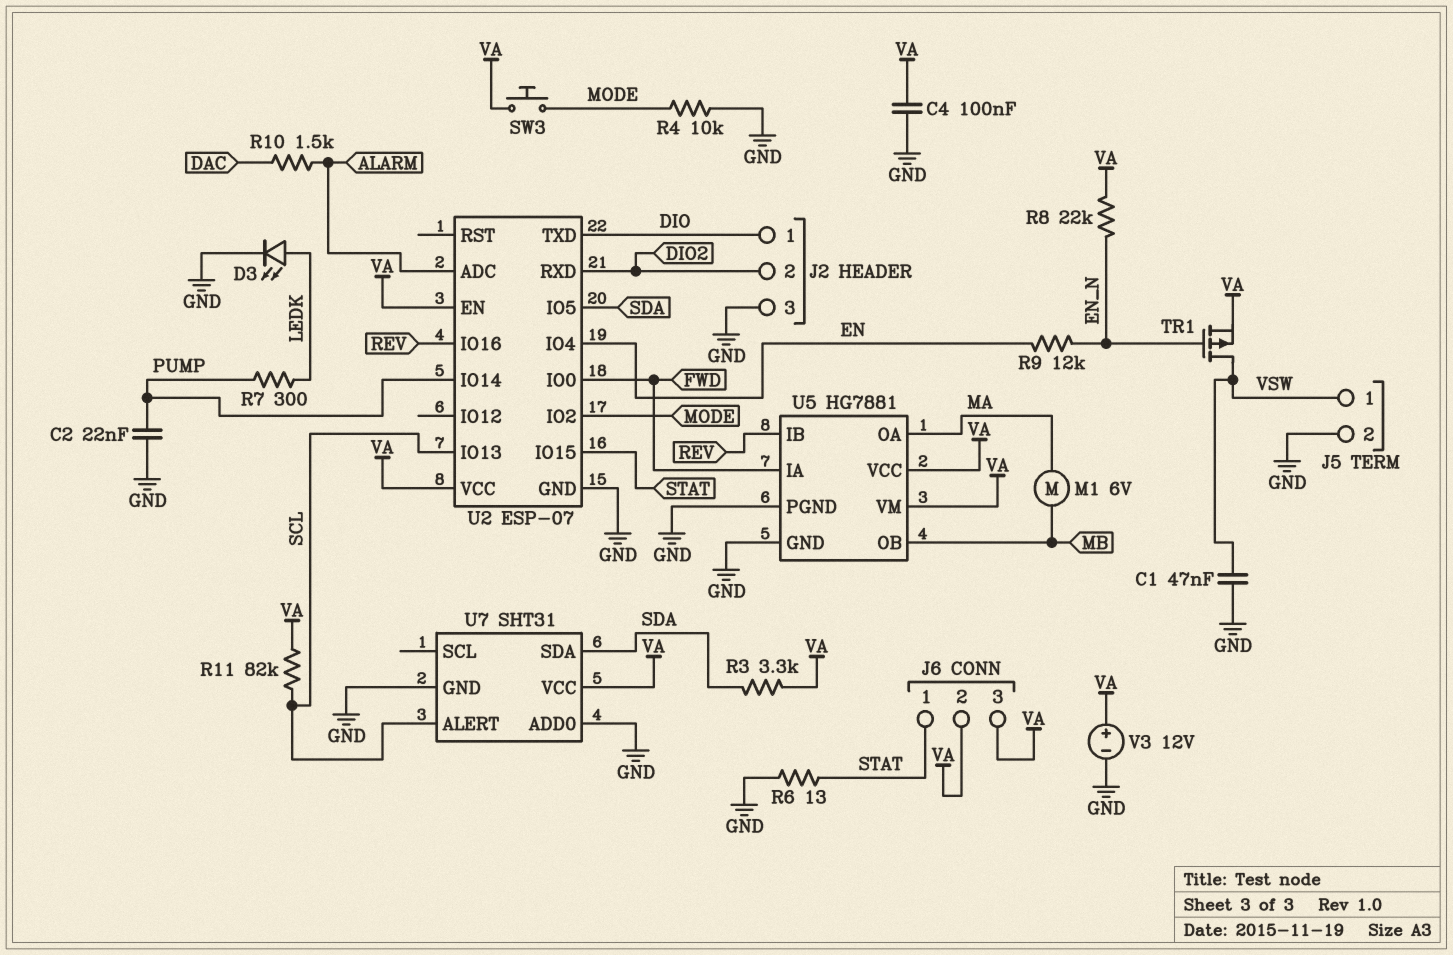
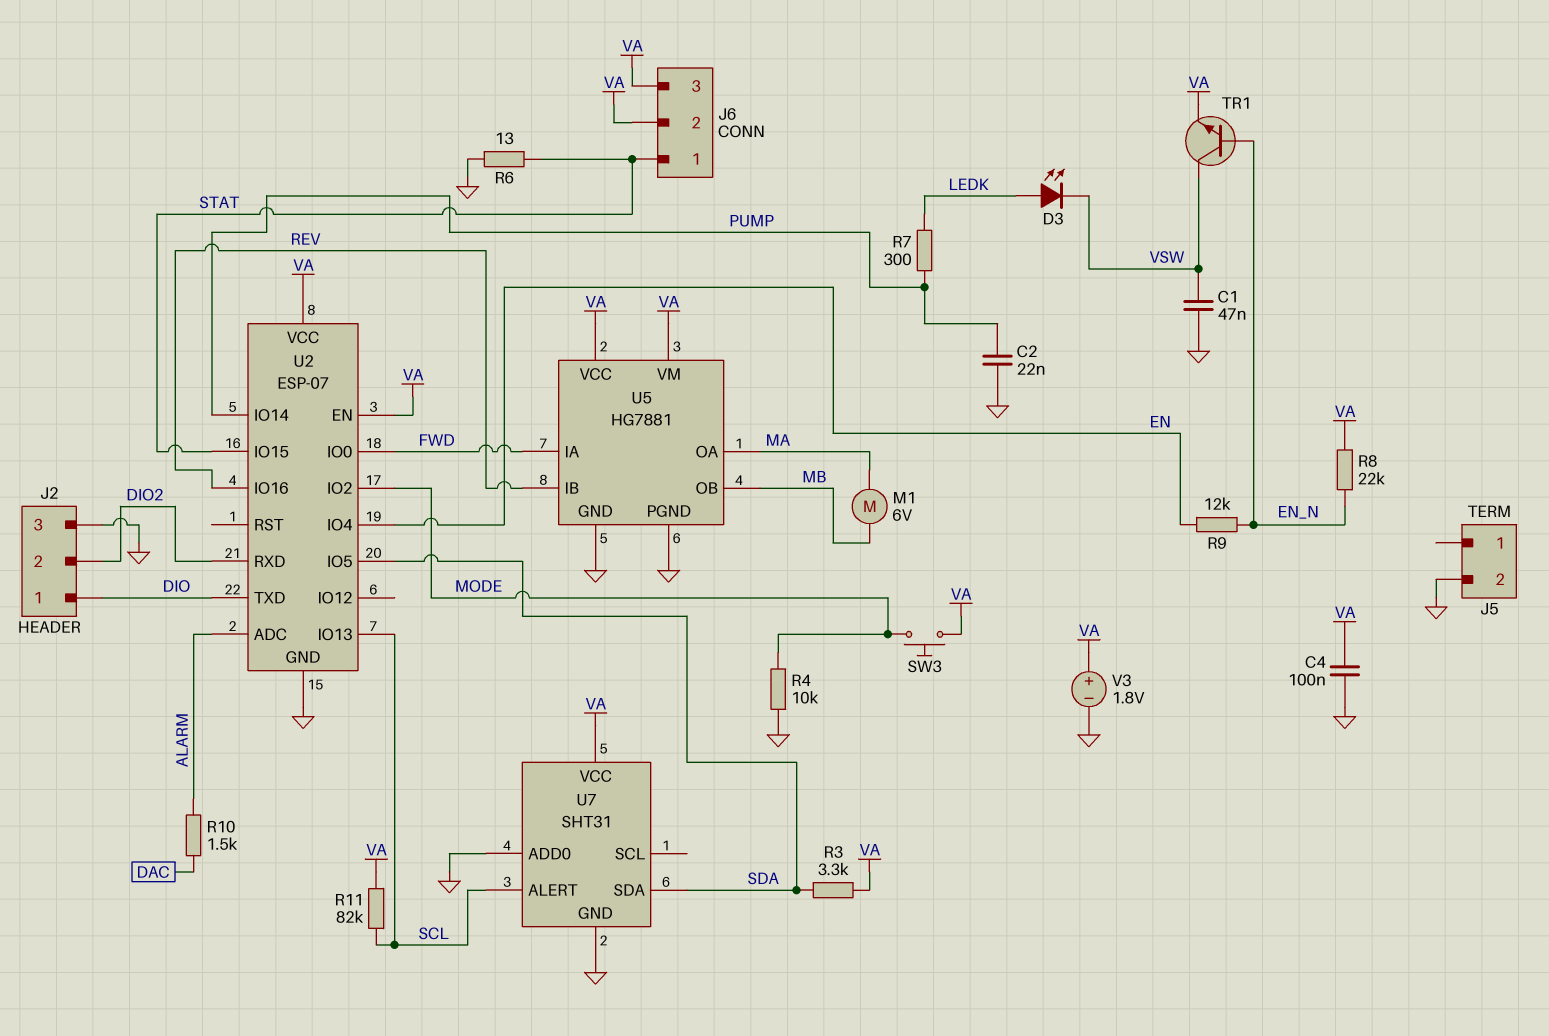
D3: LED (A LEDK, K GND) -> LED (A LEDK, K VSW)
J5 pin 1: VSW -> none
TR1: PMOS (G EN_N, D VSW, S VA) -> NPN (B EN_N, C VSW, E VA)
V3: 12V (plus VA, minus GND) -> 1.8V (plus VA, minus GND)

